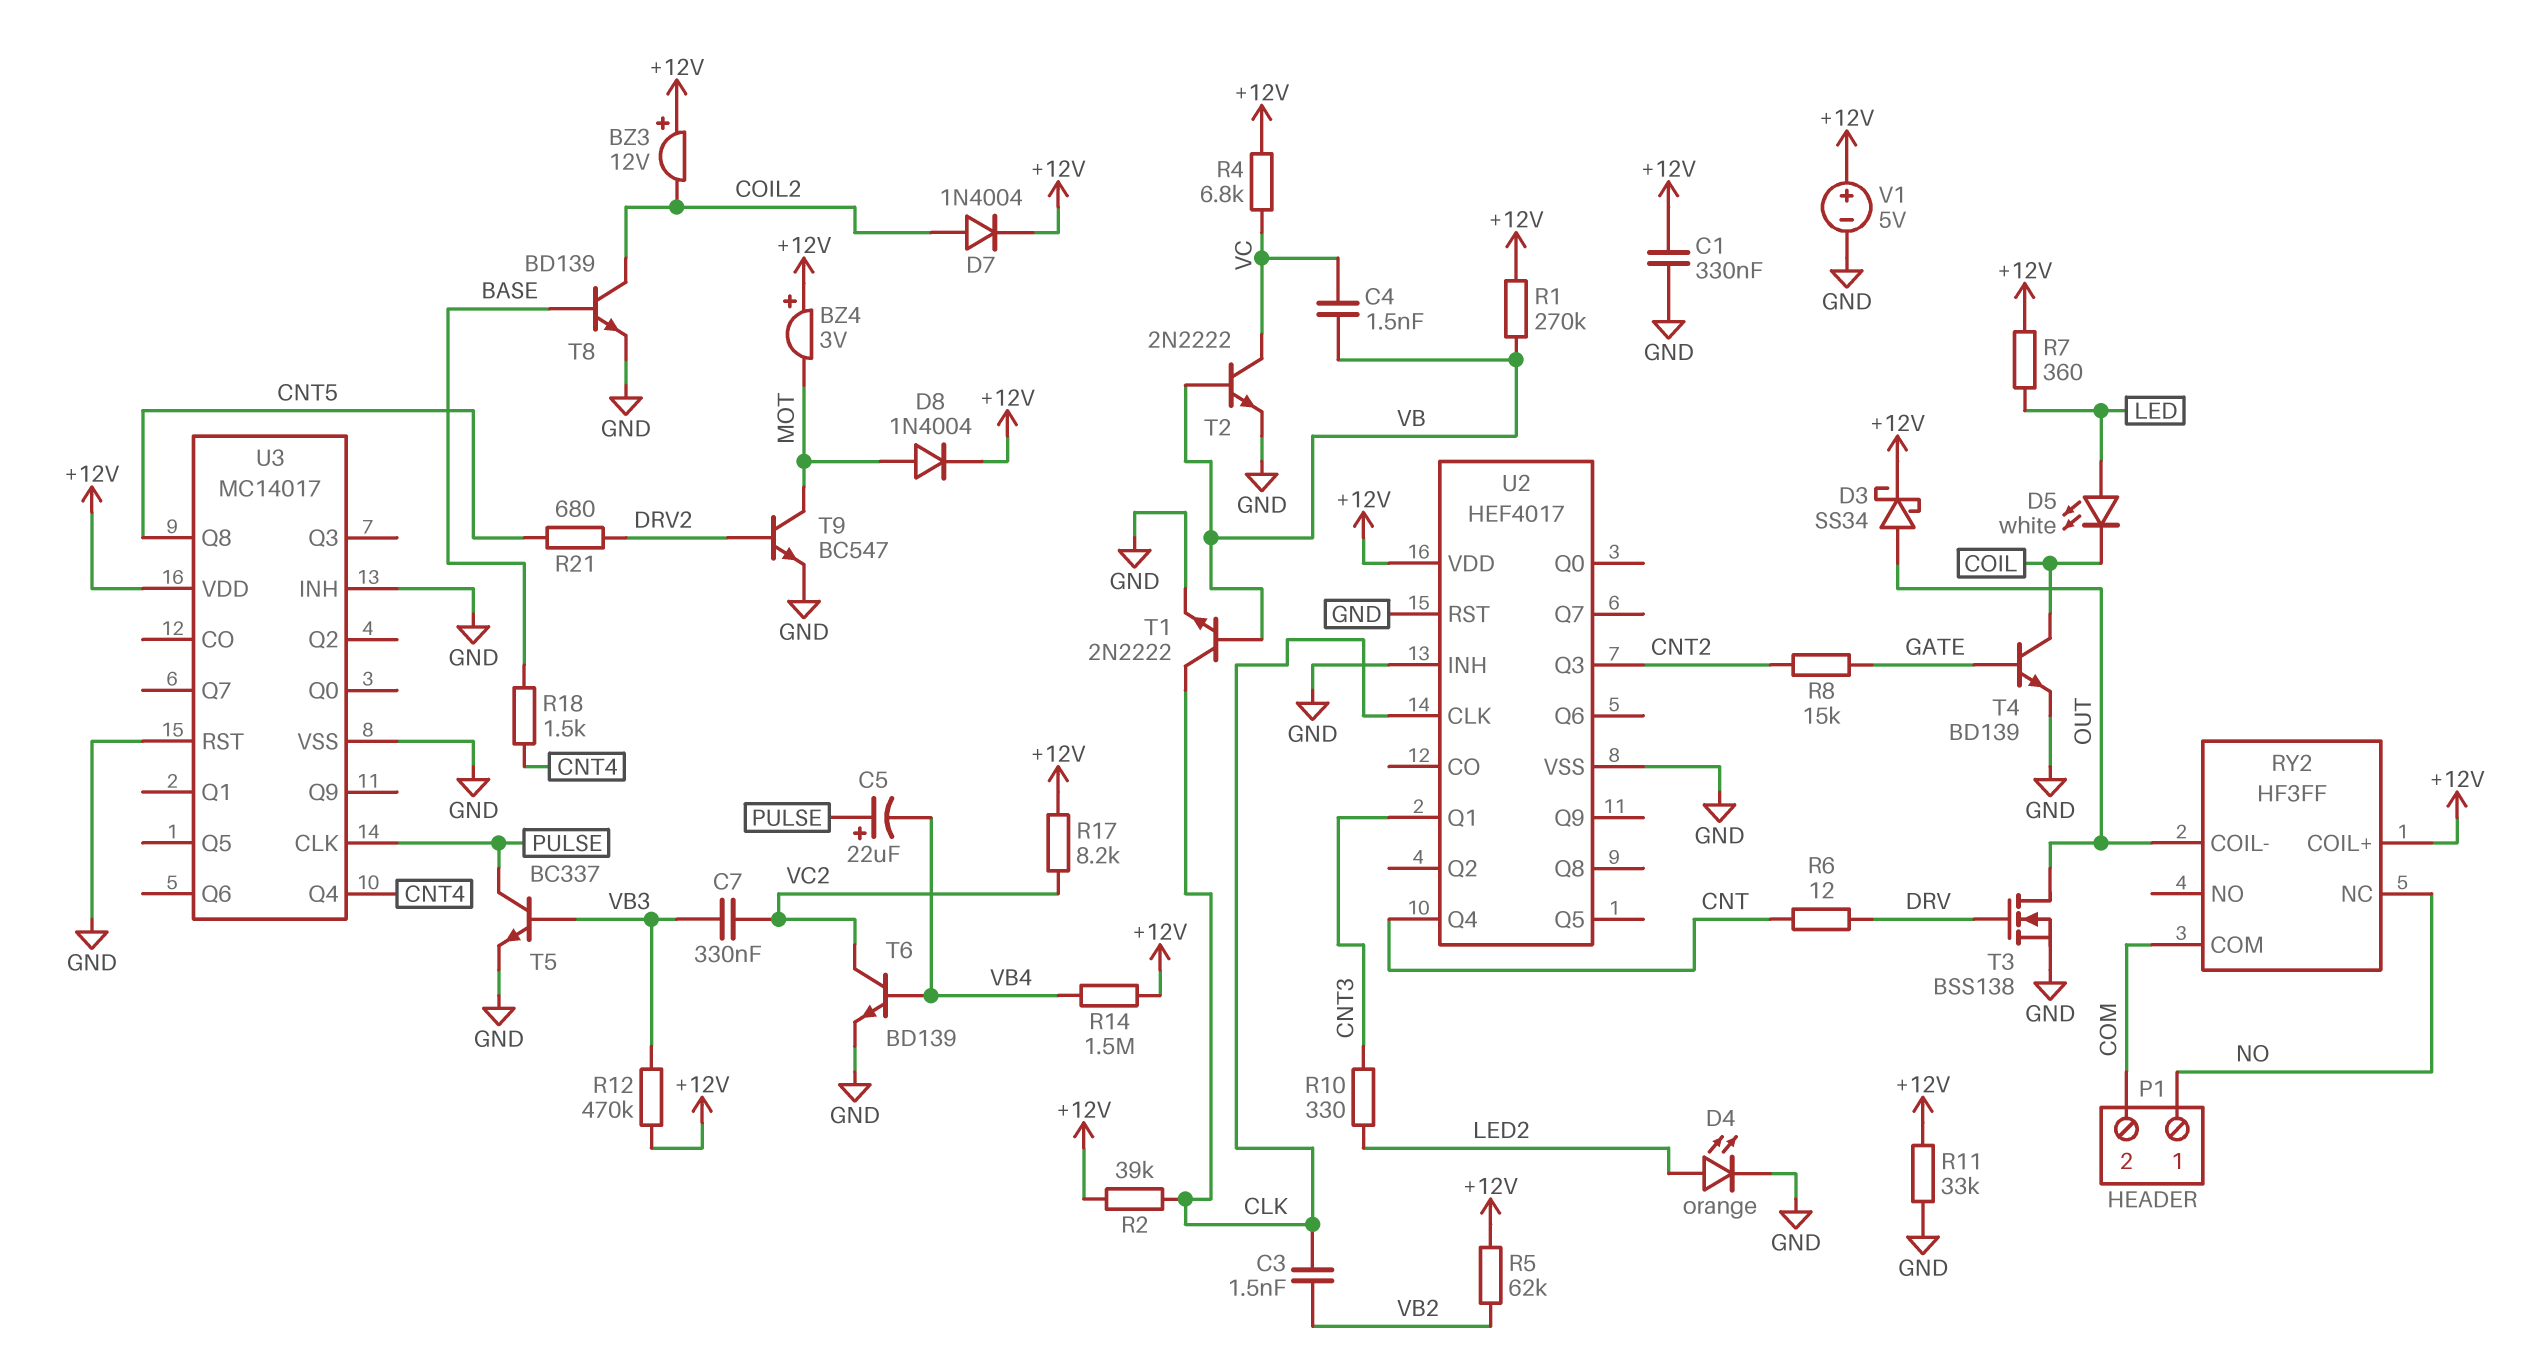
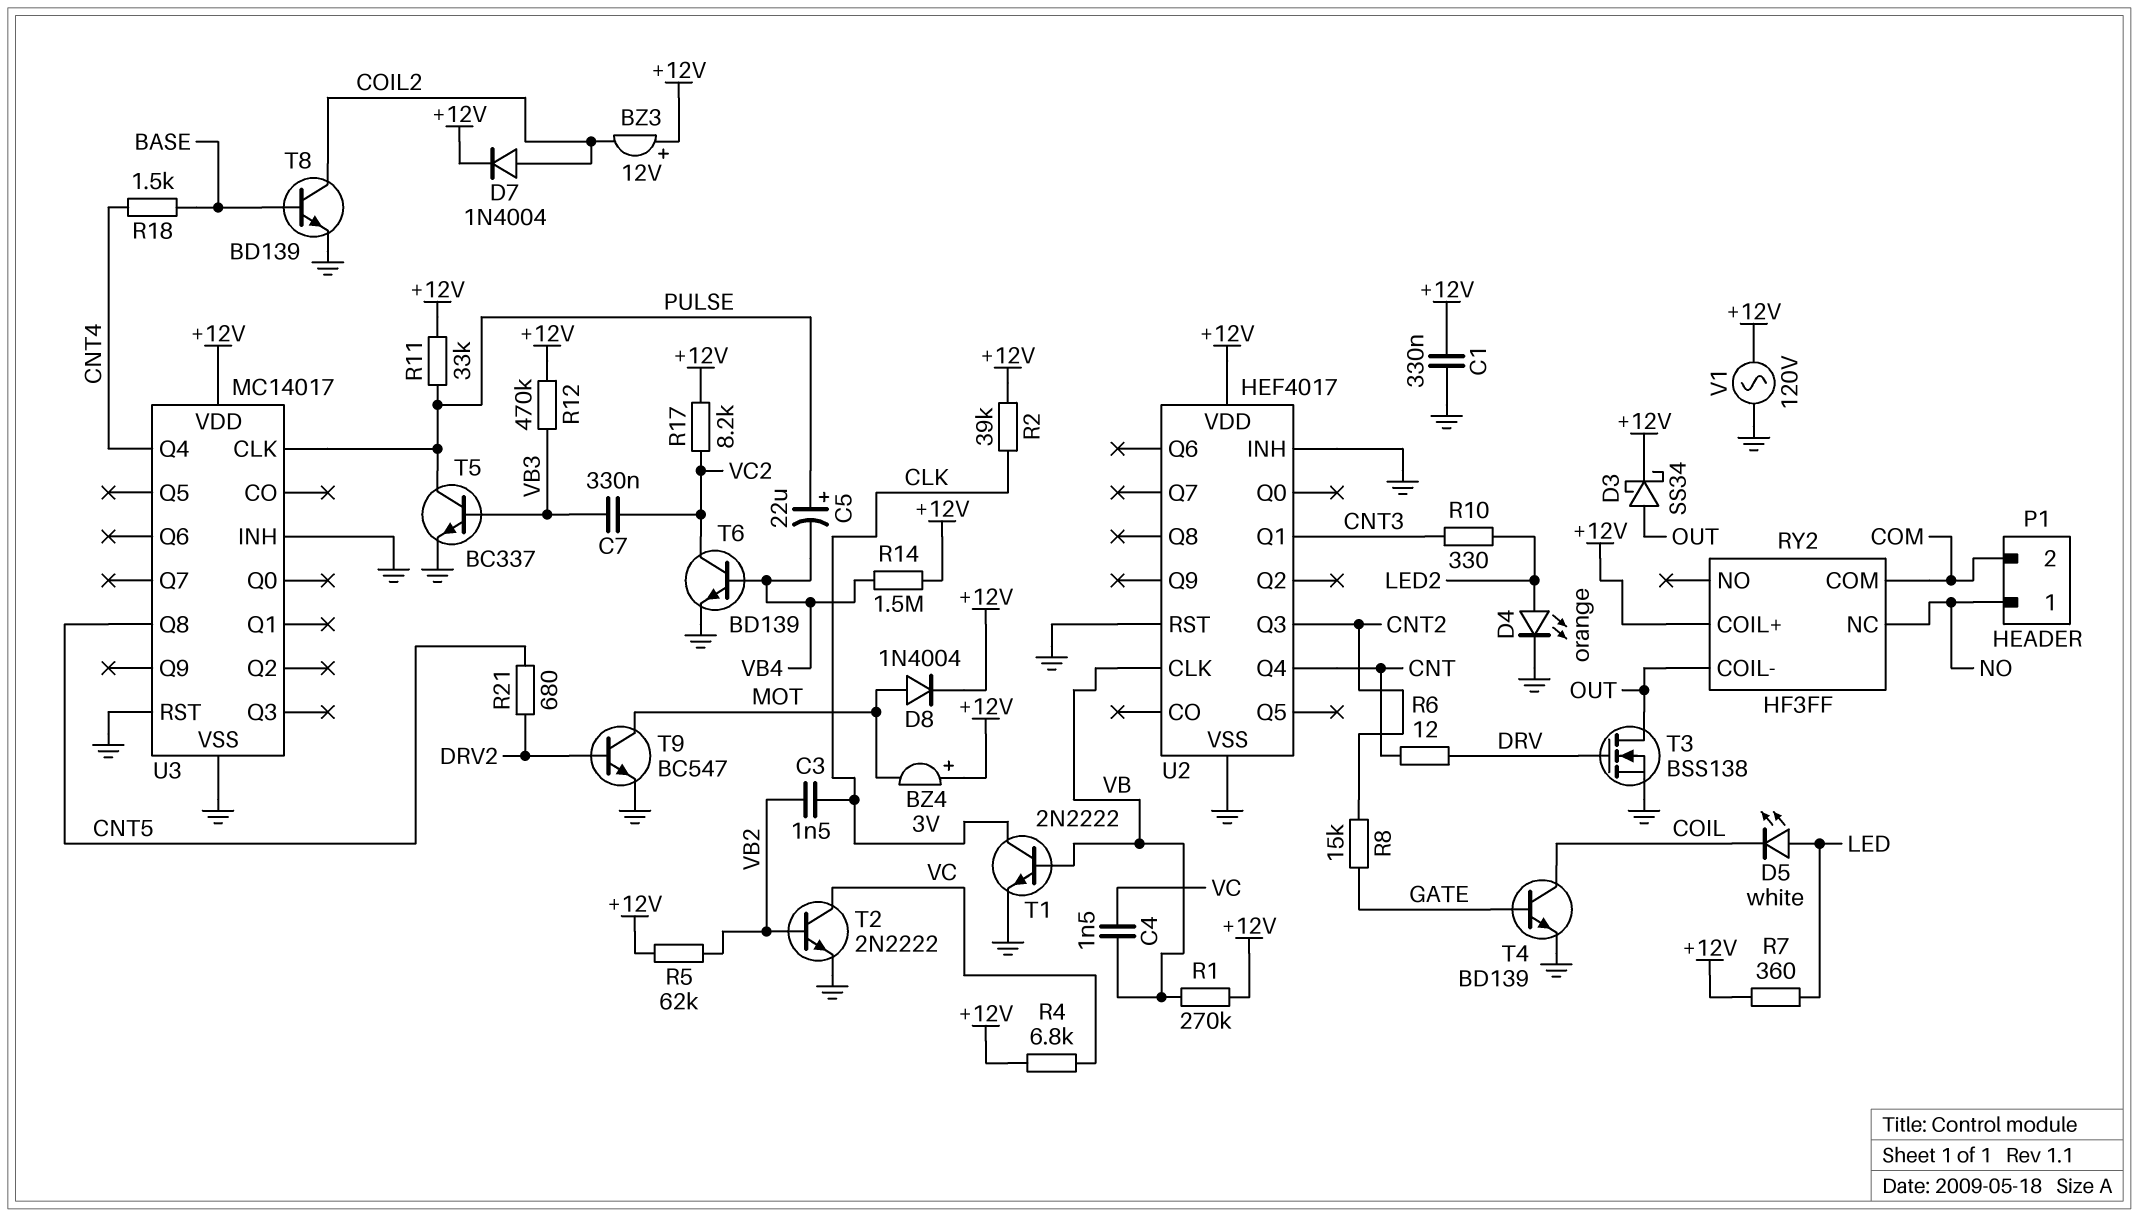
R11: 33k (+12V, GND) -> 33k (+12V, PULSE)
T2: NPN 2N2222 (B VB, C VC, E GND) -> NPN 2N2222 (B VB2, C VC, E GND)
U2 pin CLK: CLK -> VB
V1: 5V (plus +12V, minus GND) -> AC 120V (+12V, GND)

